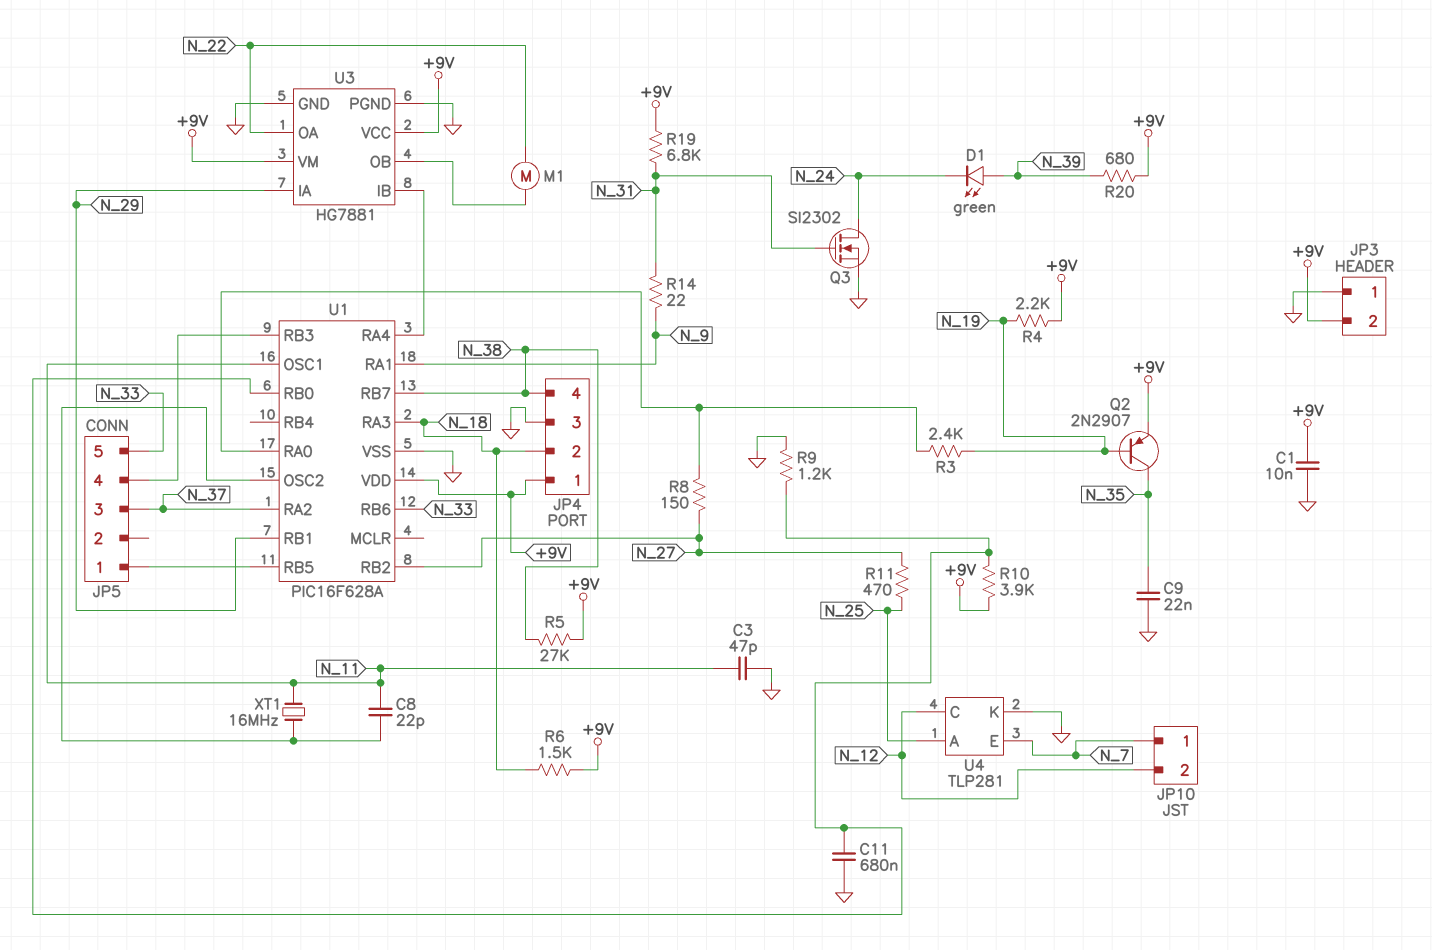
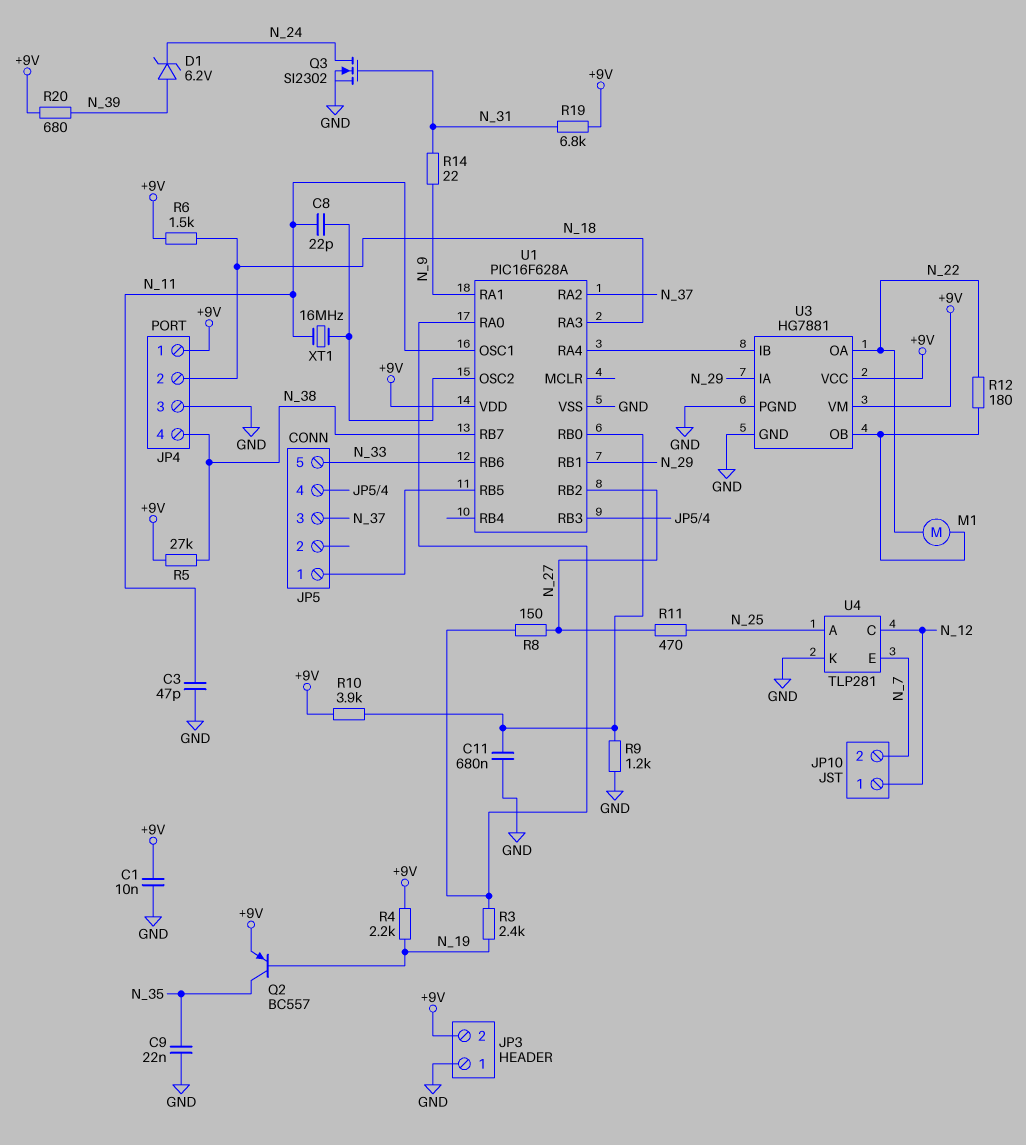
D1: LED green (A N_39, K N_24) -> zener 6.2V (A N_39, K N_24)
JP10 pin 1: N_7 -> N_12
JP10 pin 2: N_12 -> N_7
Q2: PNP 2N2907 (B N_19, C N_35, E +9V) -> PNP BC557 (B N_19, C N_35, E +9V)
R12: none -> 180 (N_22, U3/OB)

